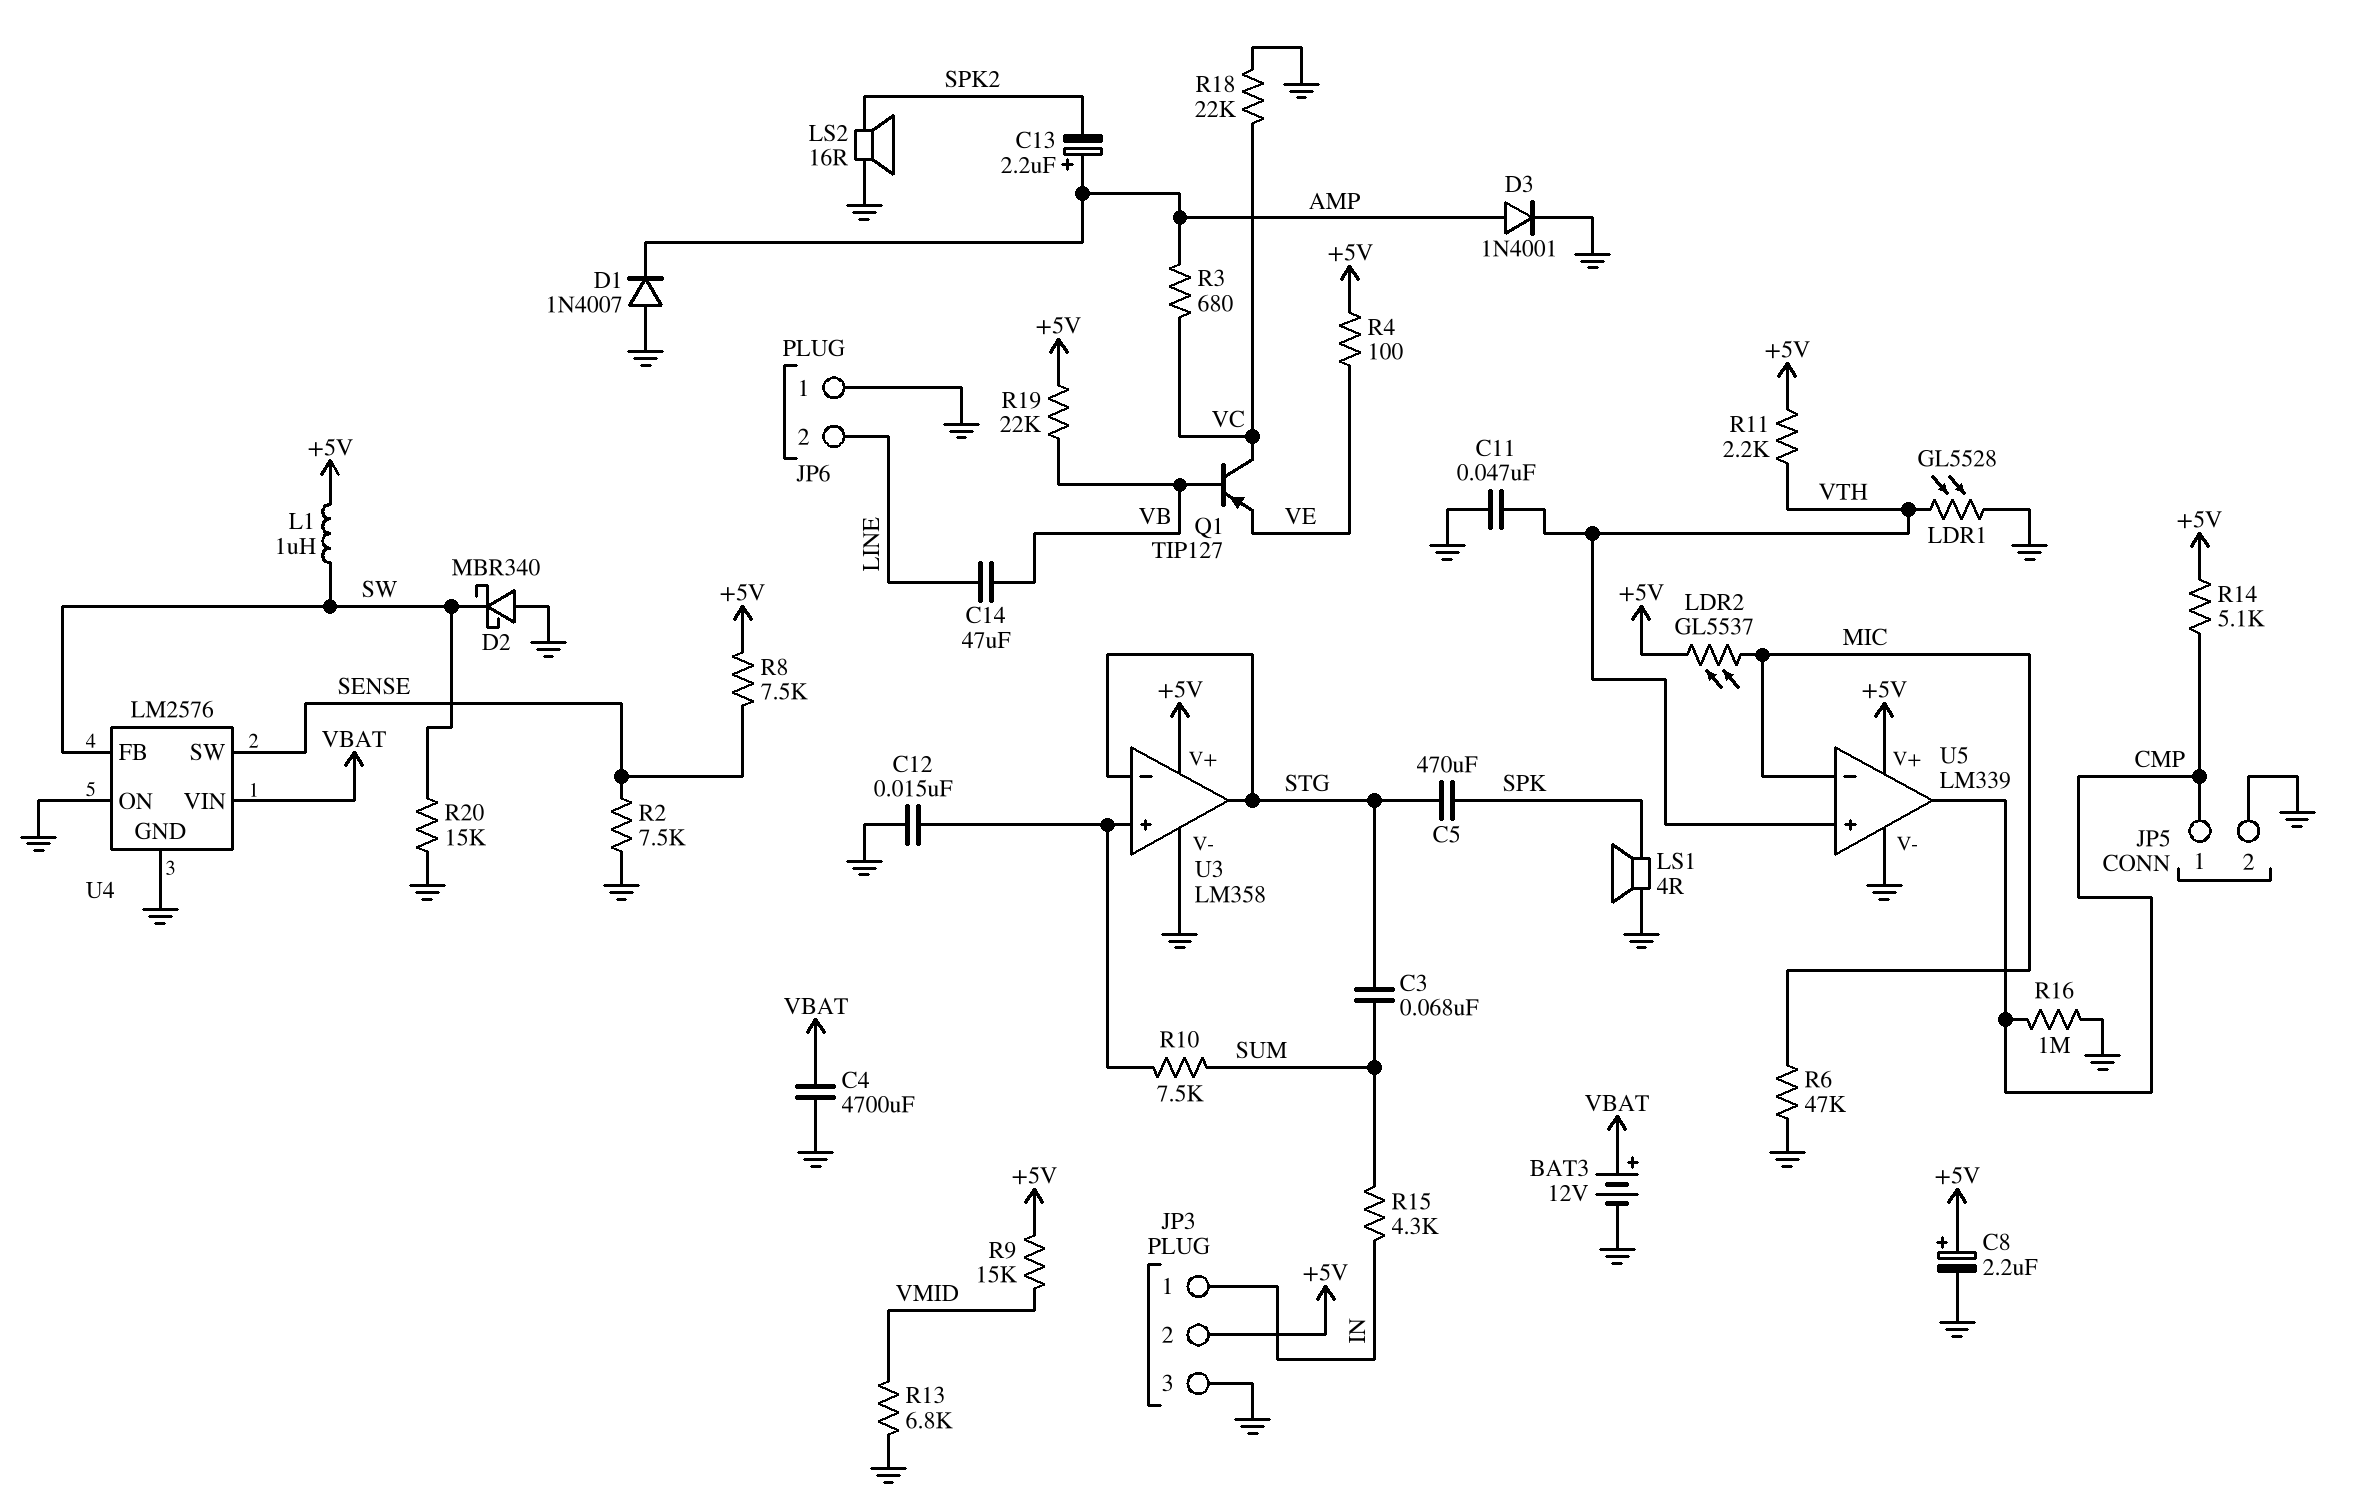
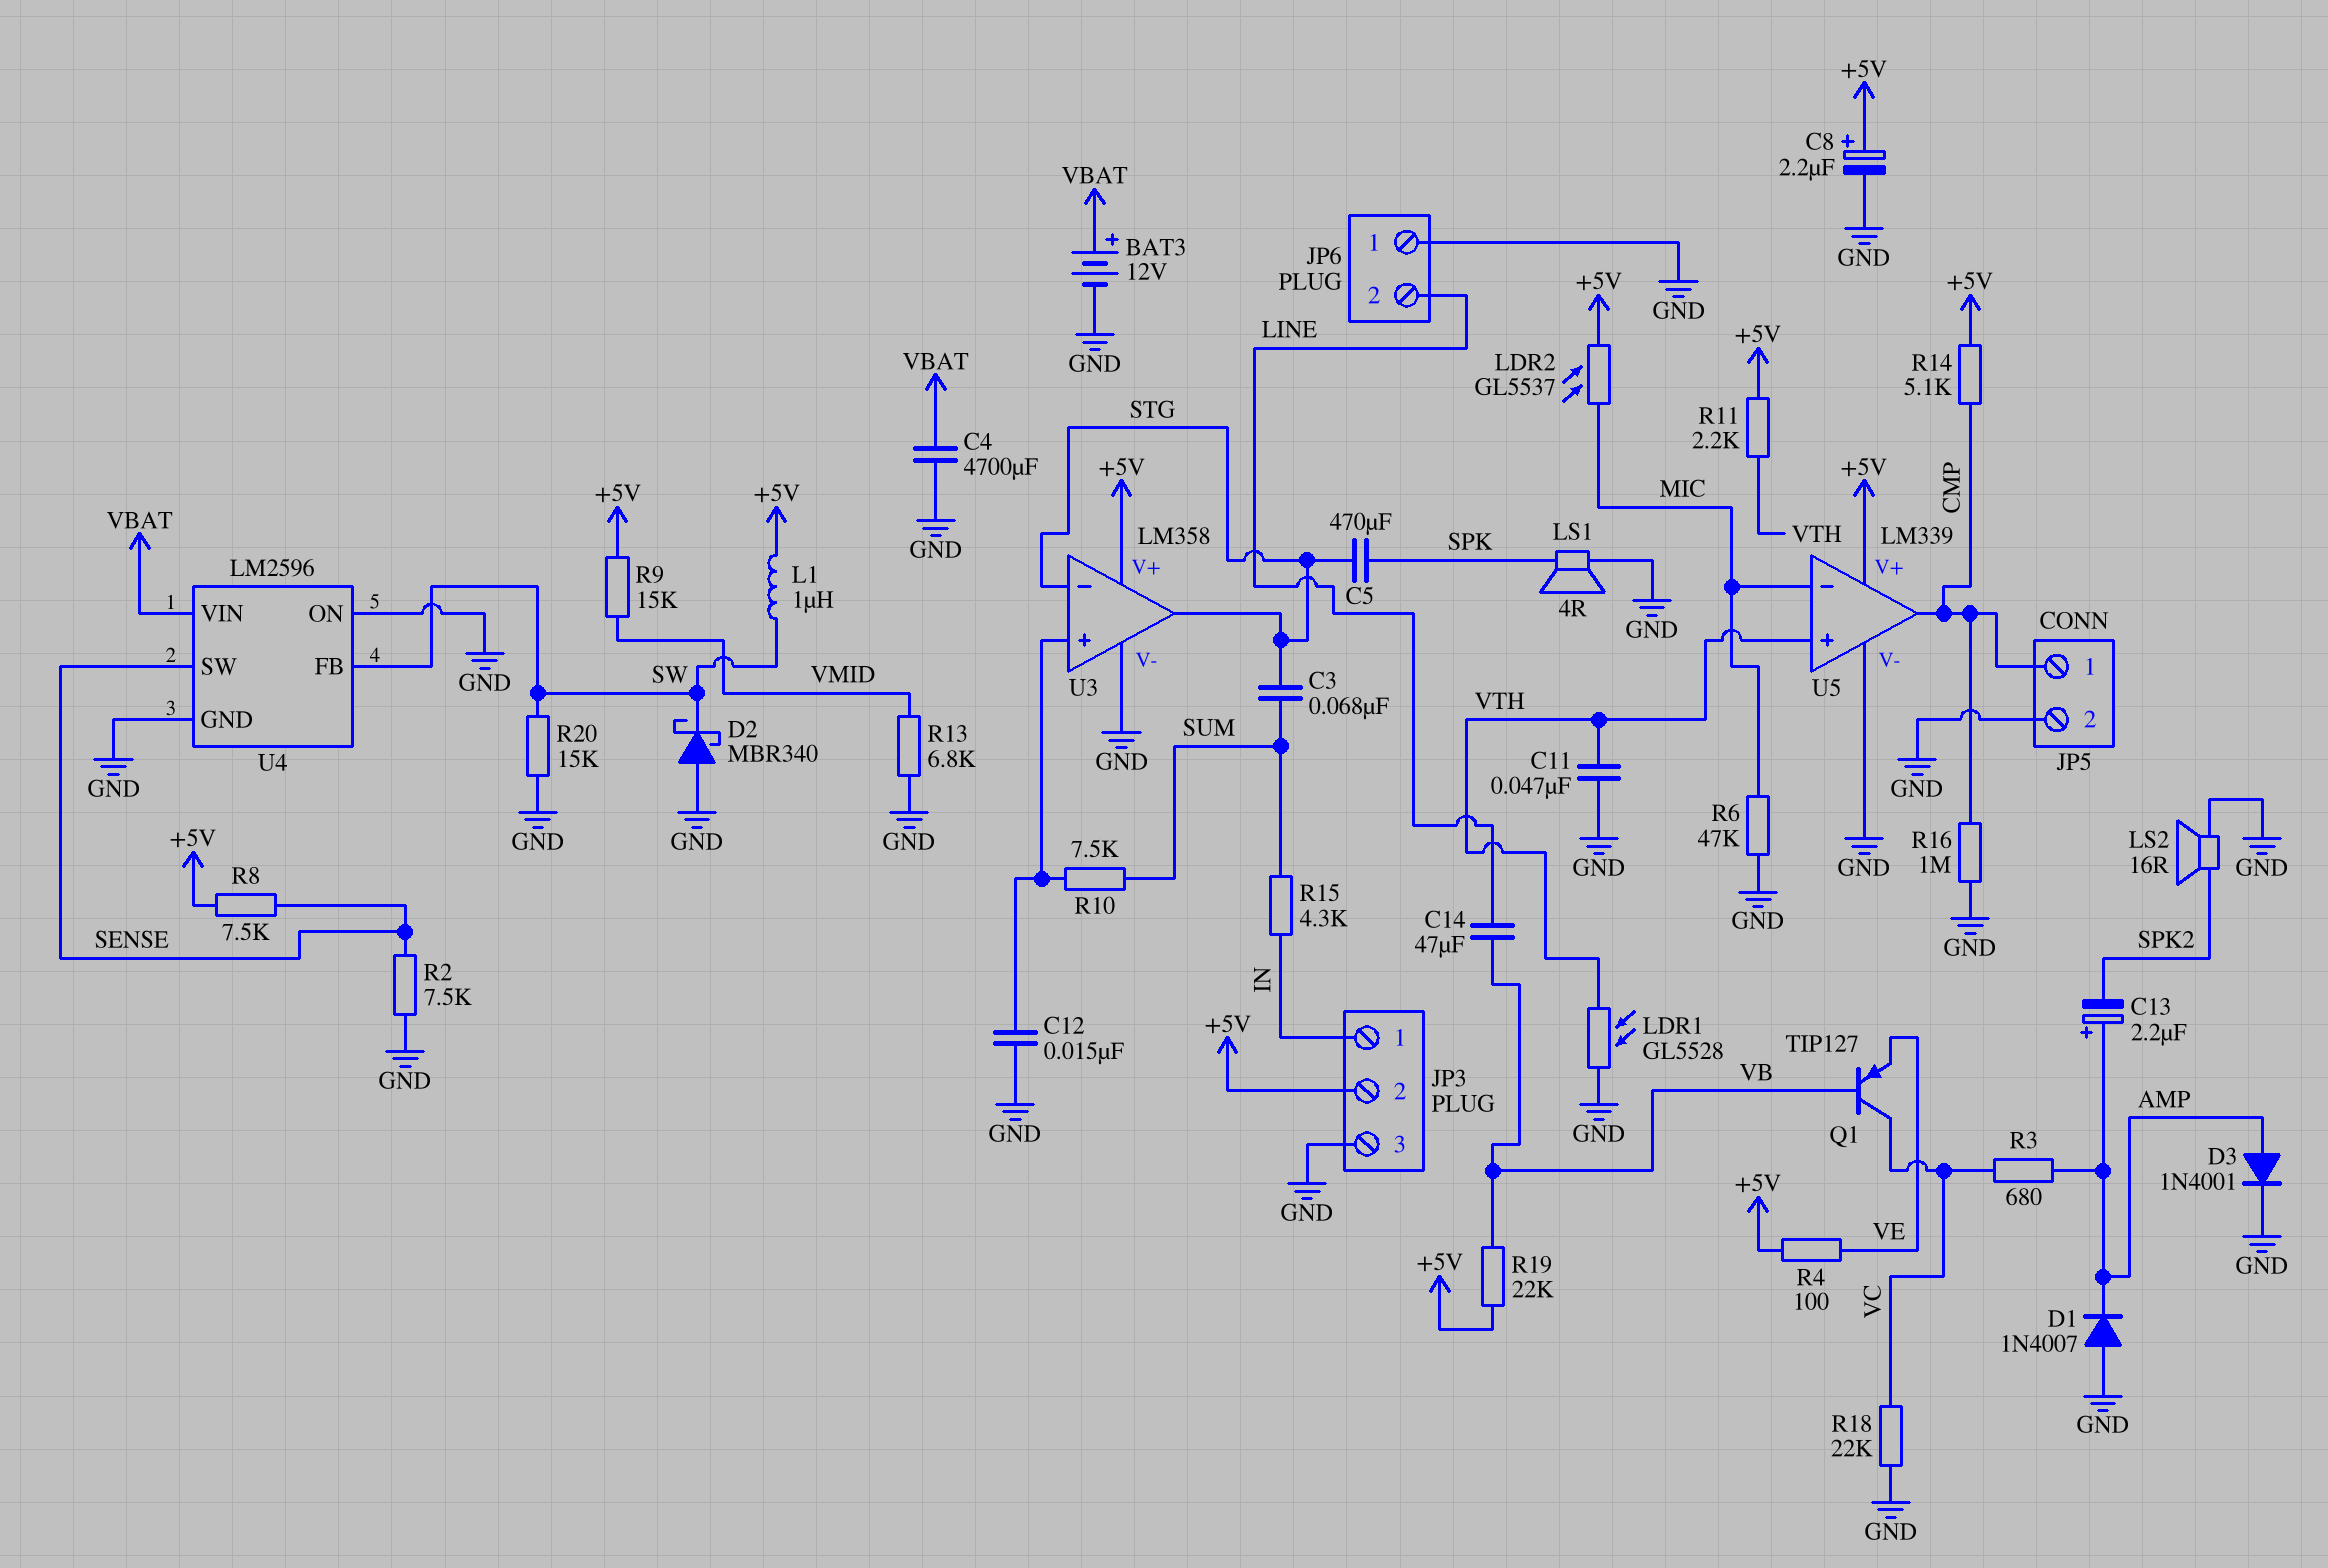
U4: LM2576 -> LM2596

